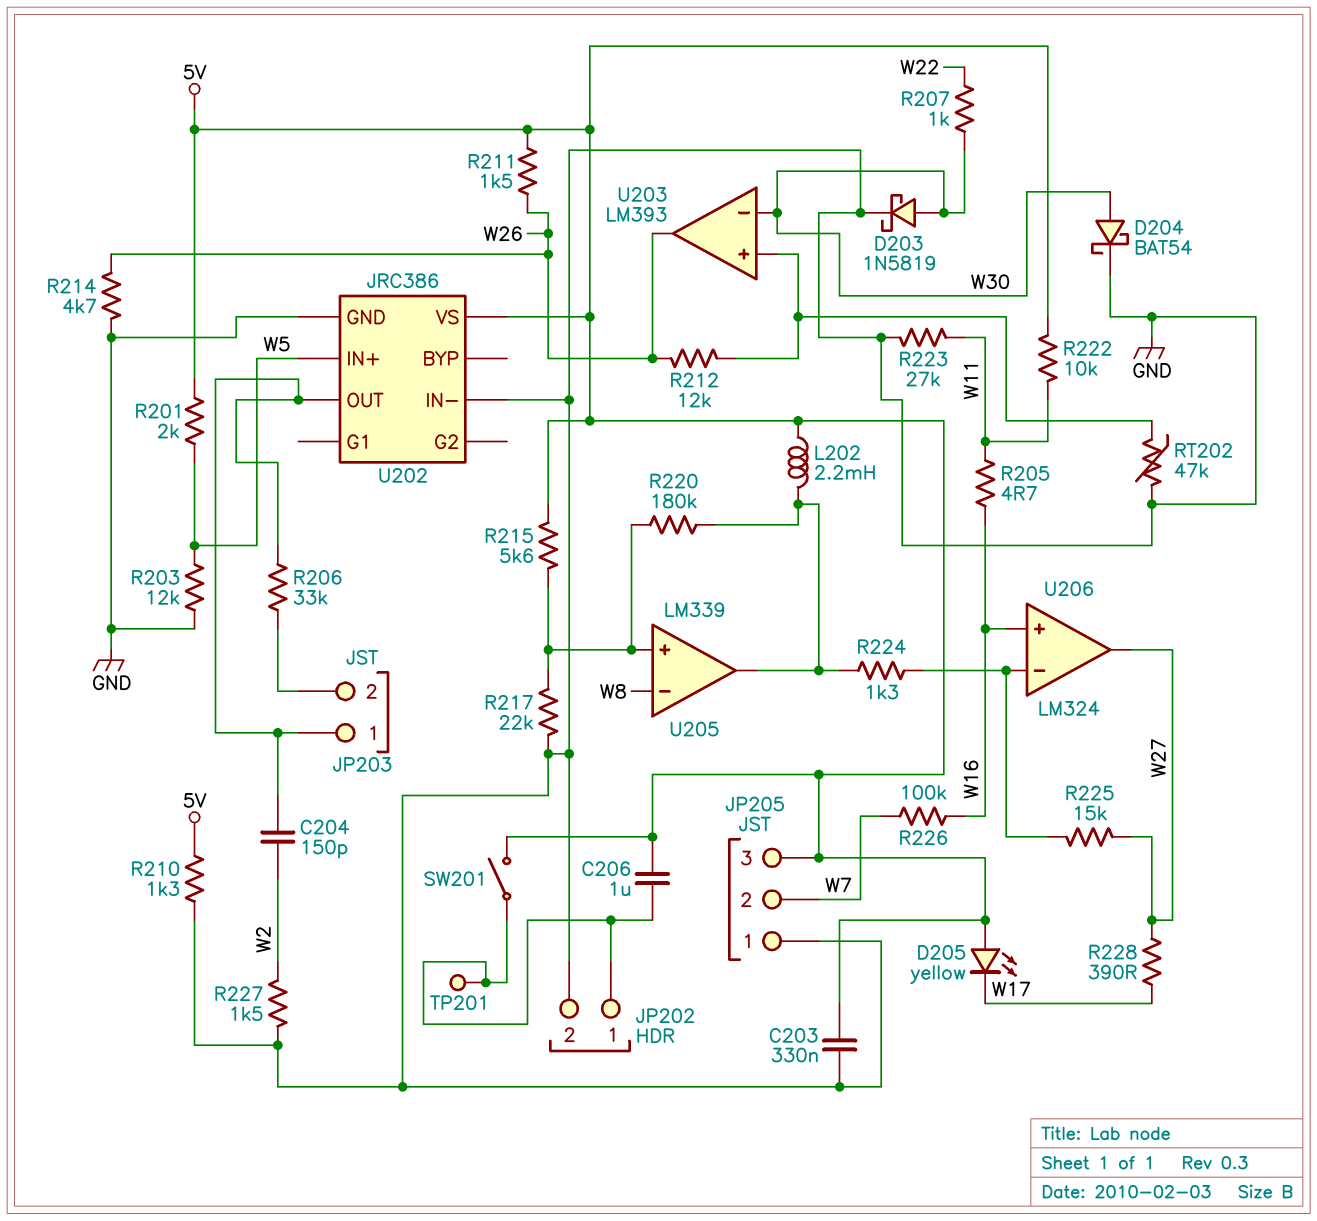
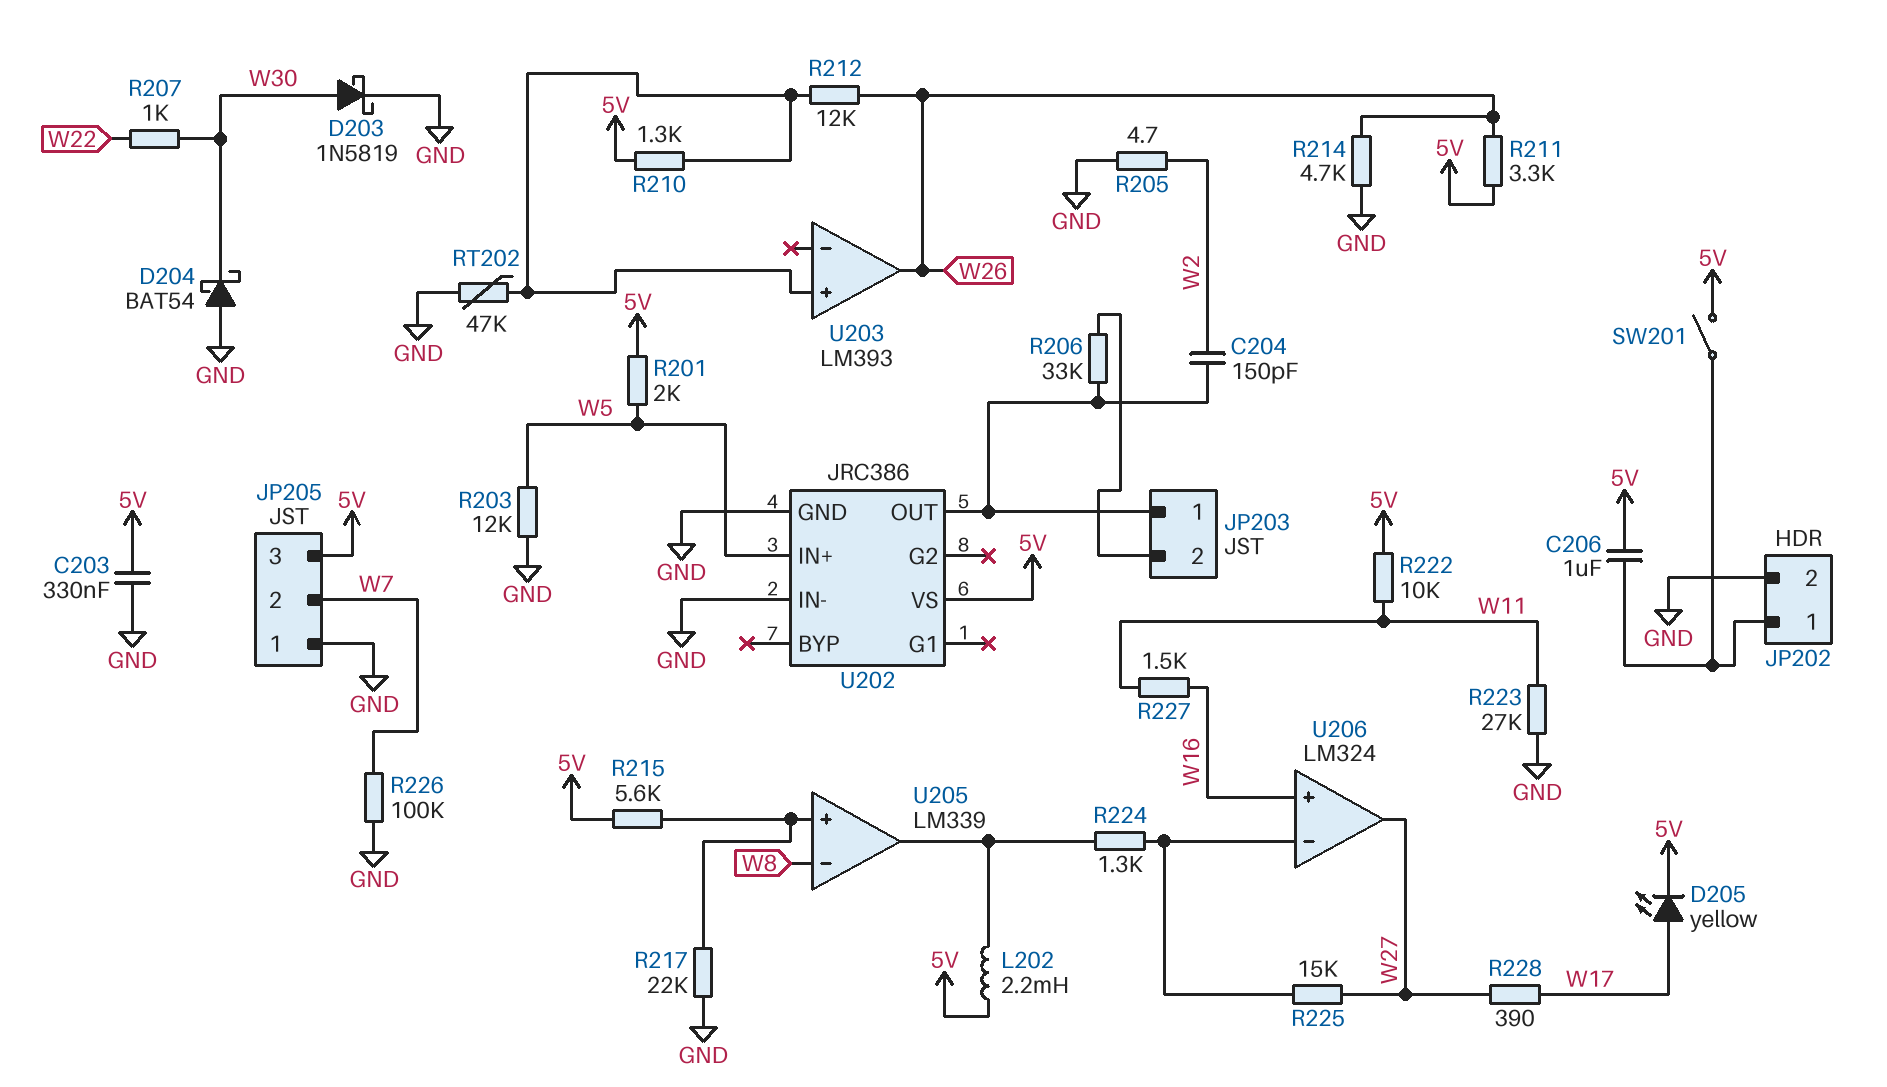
D204: schottky BAT54 (A W30, K GND) -> schottky BAT54 (A GND, K W30)
D205: LED yellow (A 5V, K W17) -> LED yellow (A W17, K 5V)
R205: 4.7 (W11, W16) -> 4.7 (GND, W2)
R210: 1.3k (5V, GND) -> 1.3k (5V, U203/in+)
R211: 1.5k (5V, W26) -> 3.3k (5V, W26)
R220: 180k (U205/in+, U205/out) -> none
R226: 100k (W7, W16) -> 100k (GND, W7)
R227: 1.5k (GND, W2) -> 1.5k (W11, W16)
TP201: test point (JP202/1) -> none
U203 pin in-: W30 -> none

